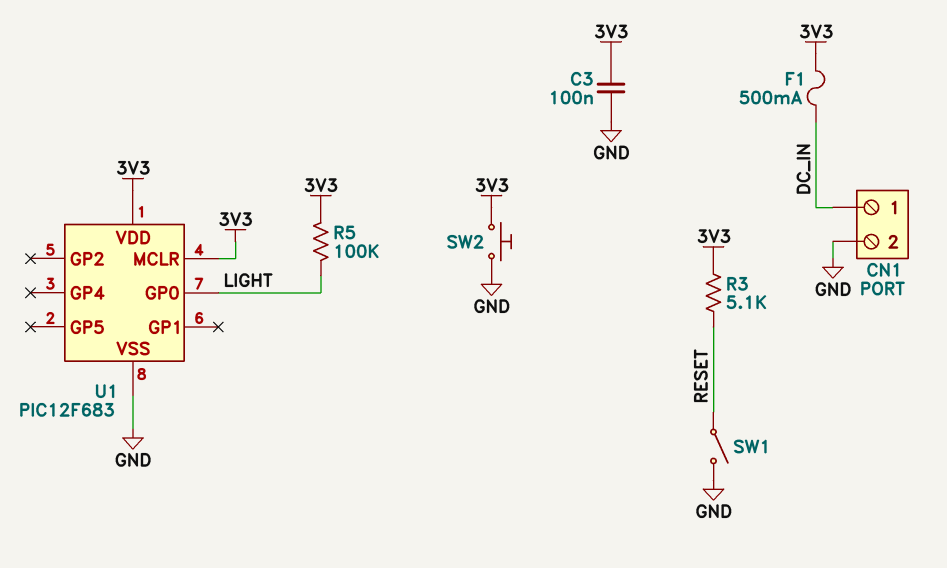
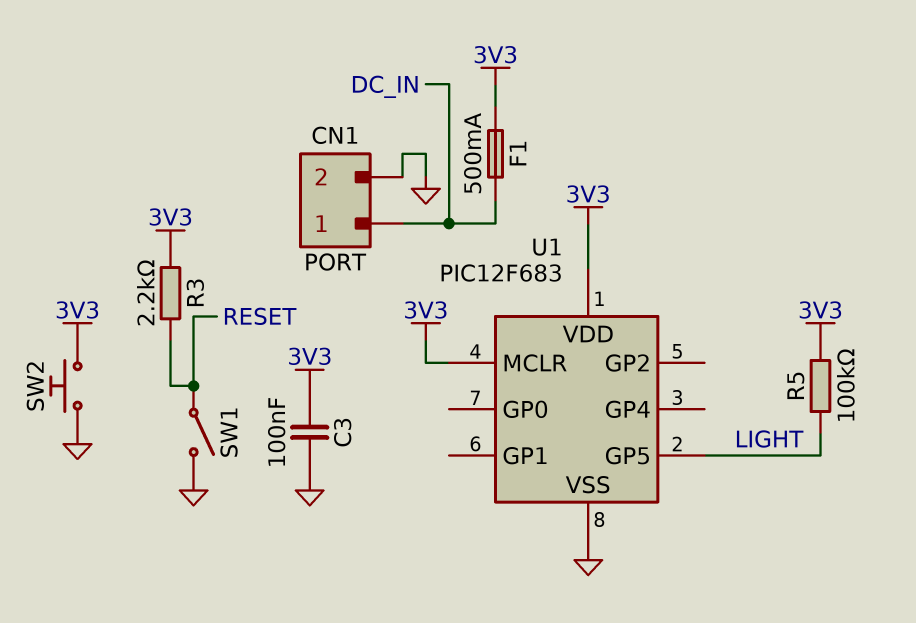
R3: 5.1k (3V3, RESET) -> 2.2k (3V3, RESET)
U1 pin GP0: LIGHT -> none
U1 pin GP5: none -> LIGHT

